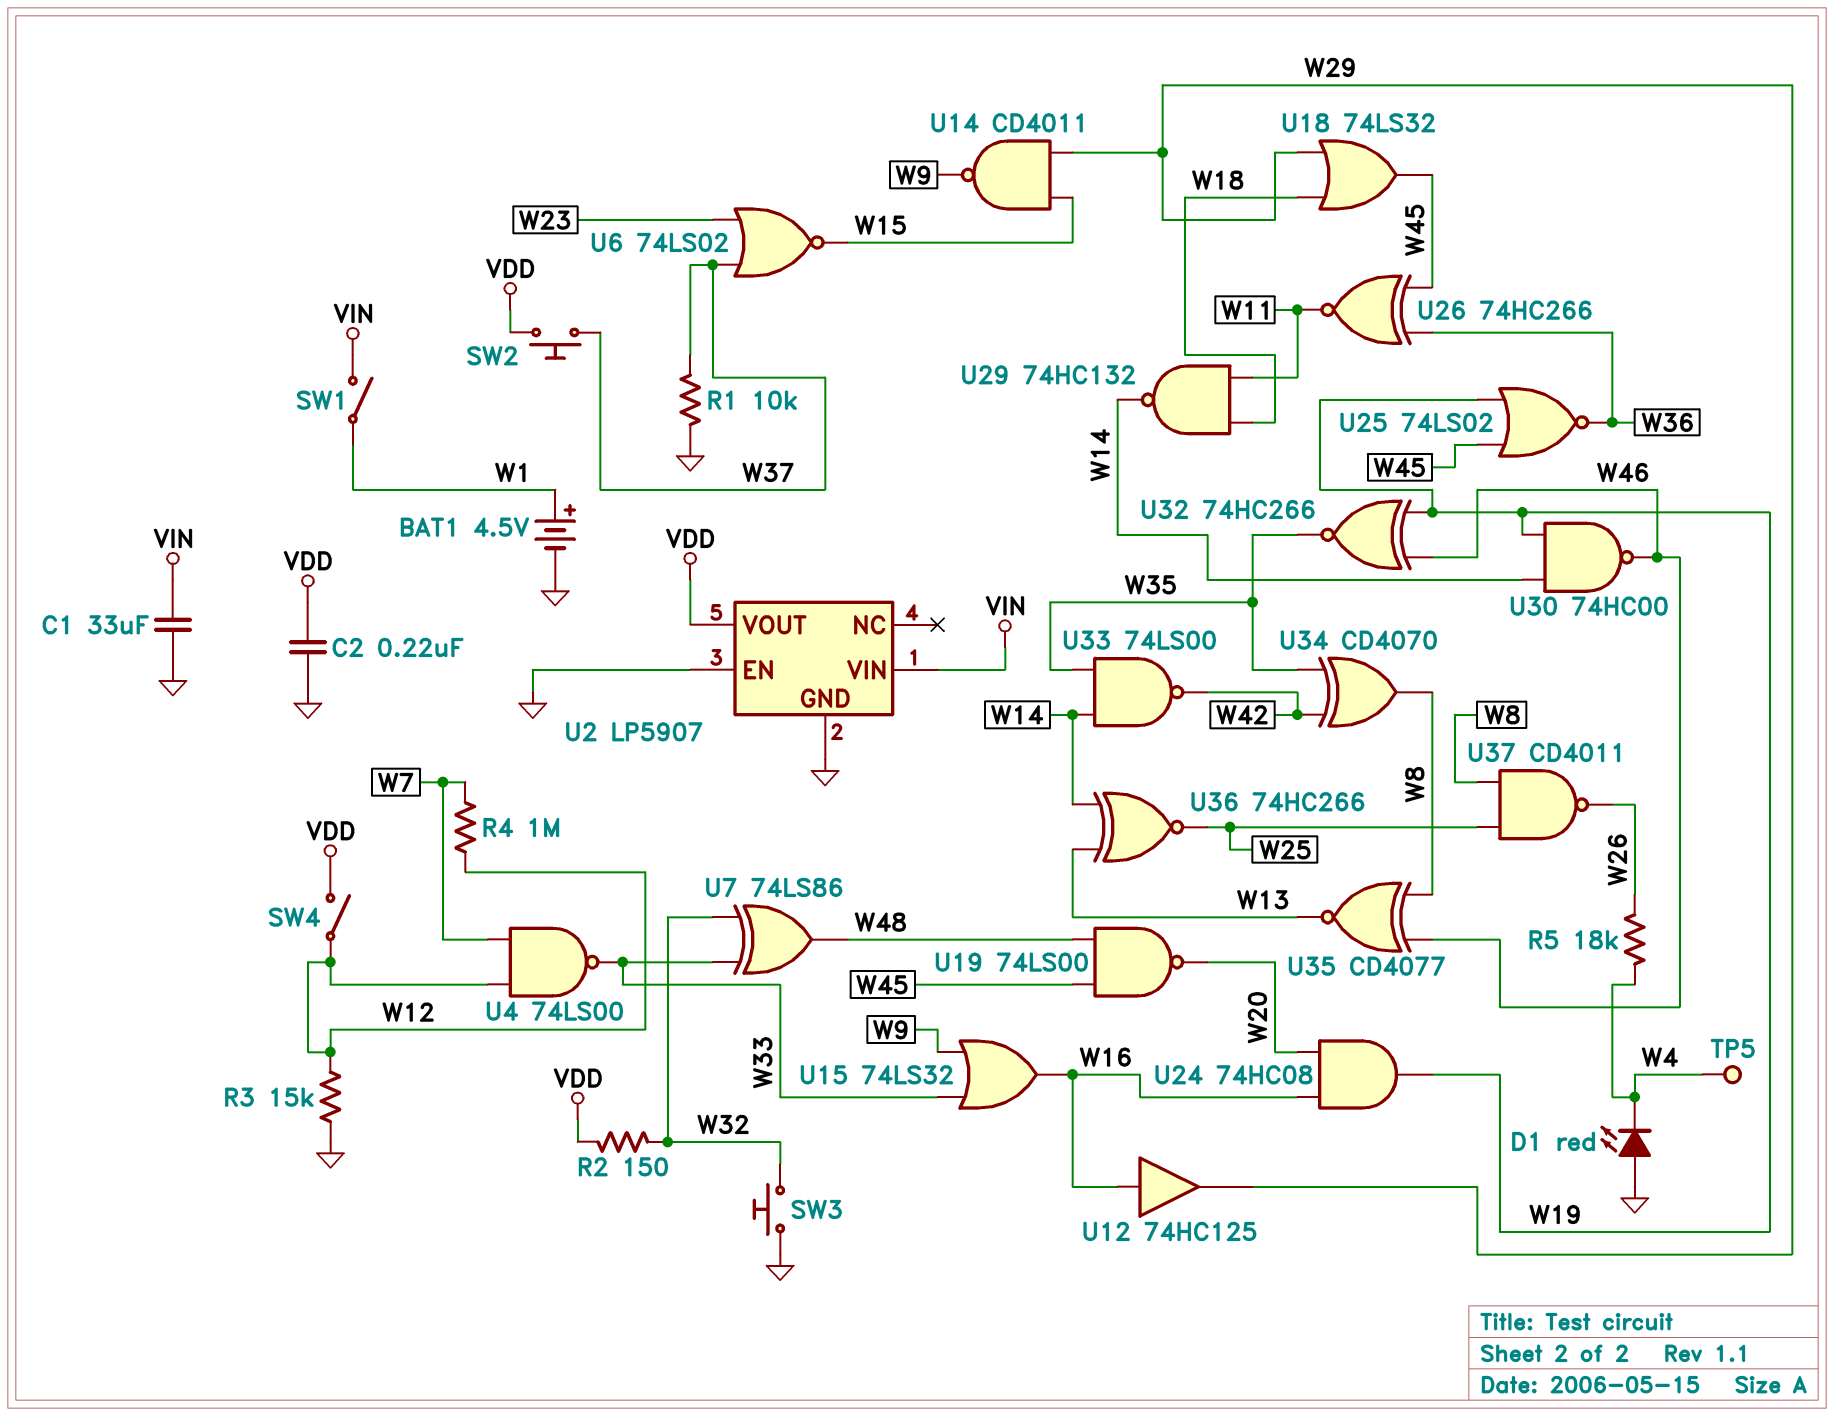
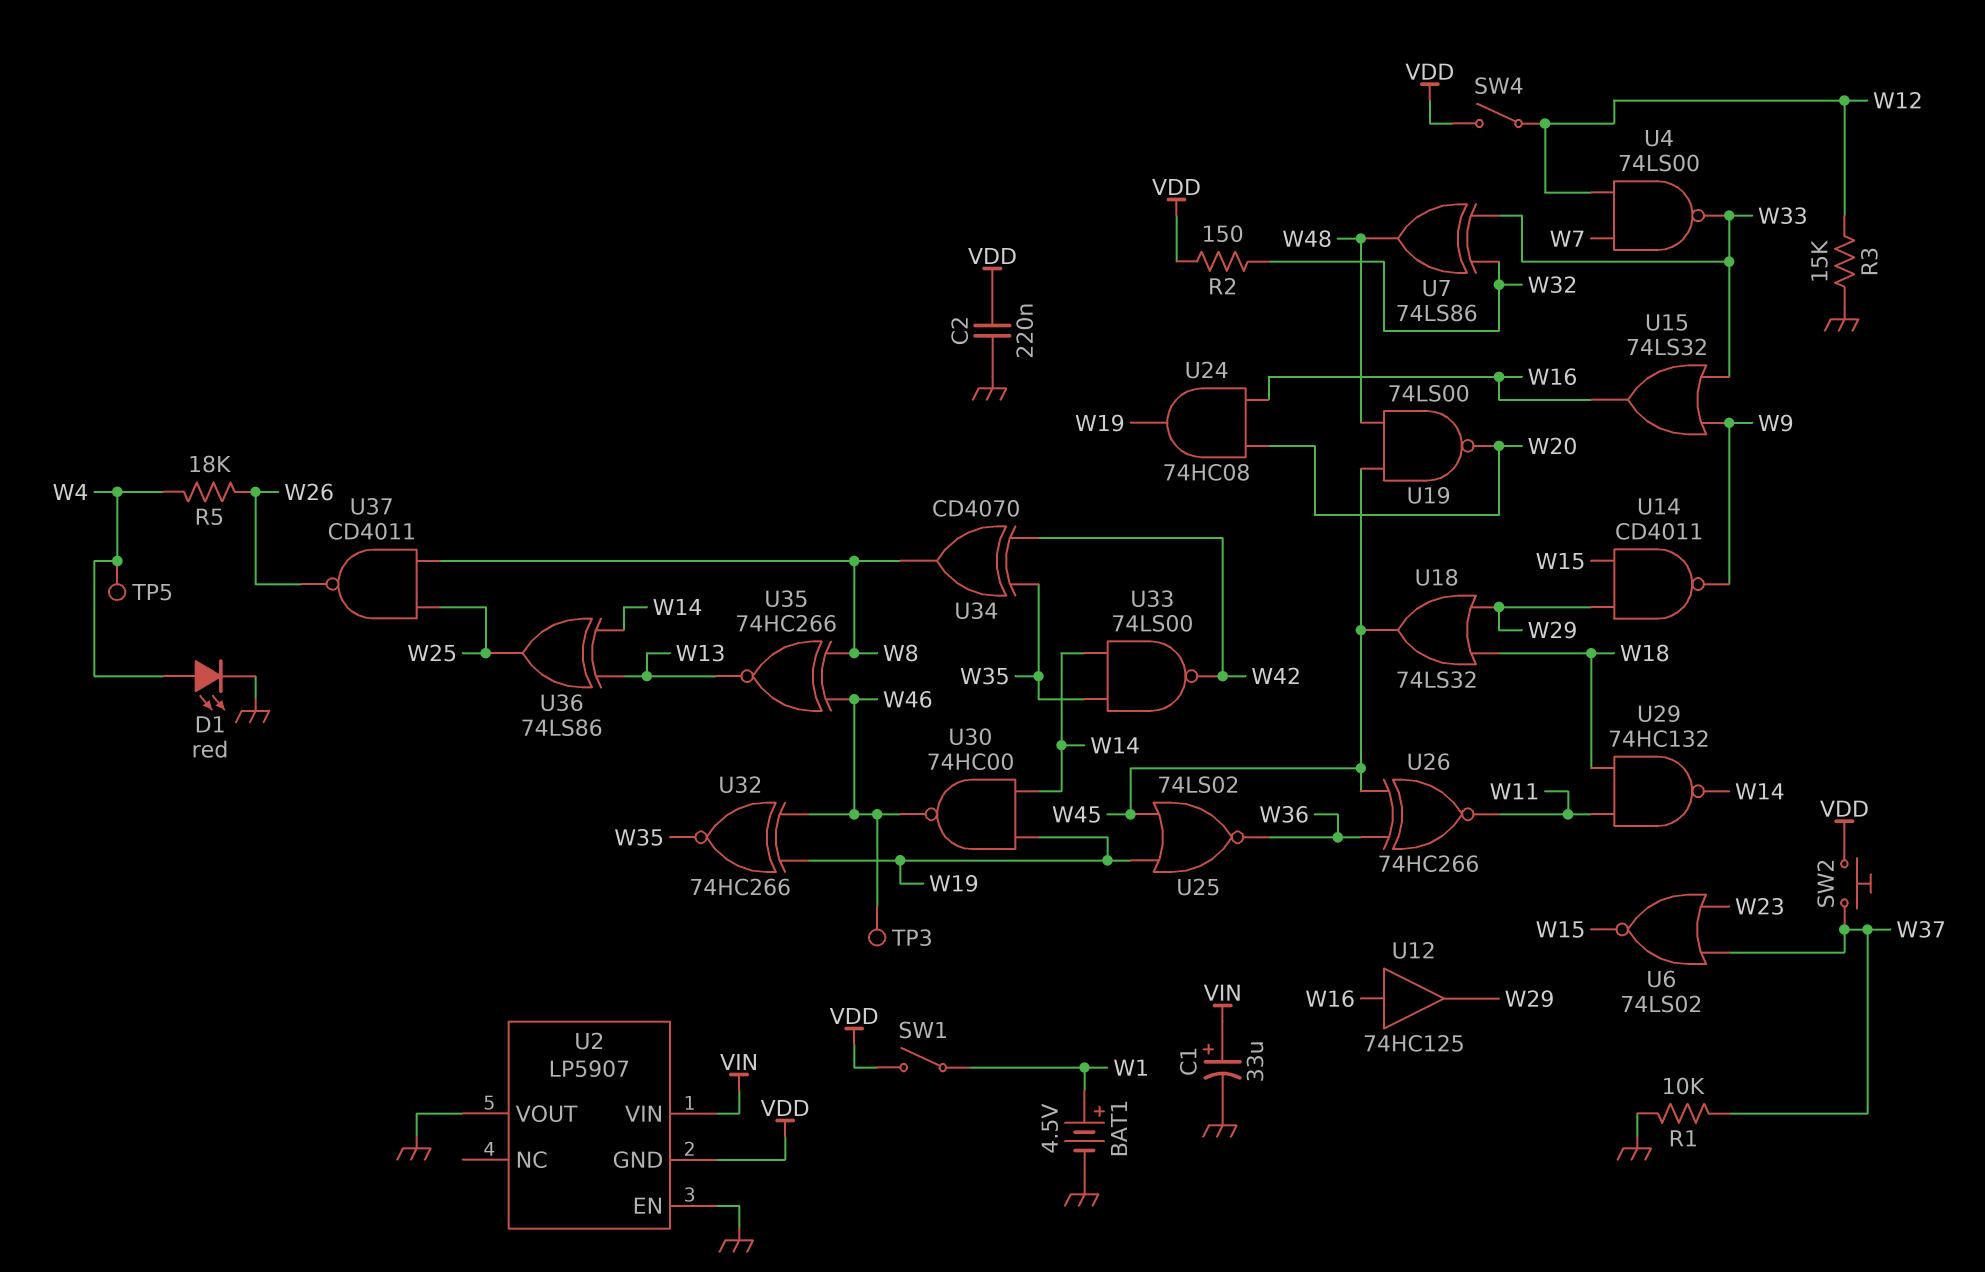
C1: 33uF (GND, VIN) -> 33uF (plus VIN, minus GND)
D1: LED red (A GND, K W4) -> LED red (A W4, K GND)
R4: 1M (W7, W12) -> none
SW1: switch (VIN, W1) -> switch (VDD, W1)
SW3: button (GND, W32) -> none
TP3: none -> test point (W46)
U2 pin GND: GND -> VDD
U2 pin VOUT: VDD -> GND
U35: XNOR CD4077 (in W8, in W46, out W13) -> XNOR 74HC266 (in W8, in W46, out W13)
U36: XNOR 74HC266 (in W13, in W14, out W25) -> XOR 74LS86 (in W13, in W14, out W25)

